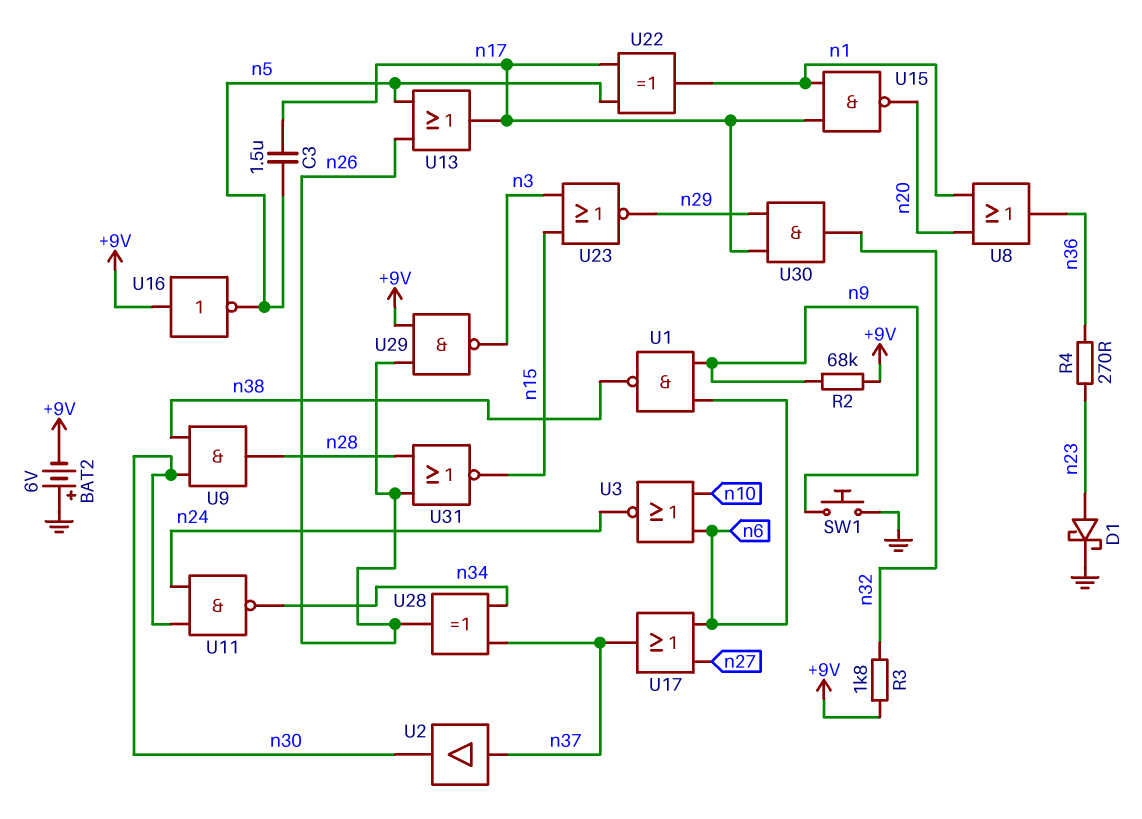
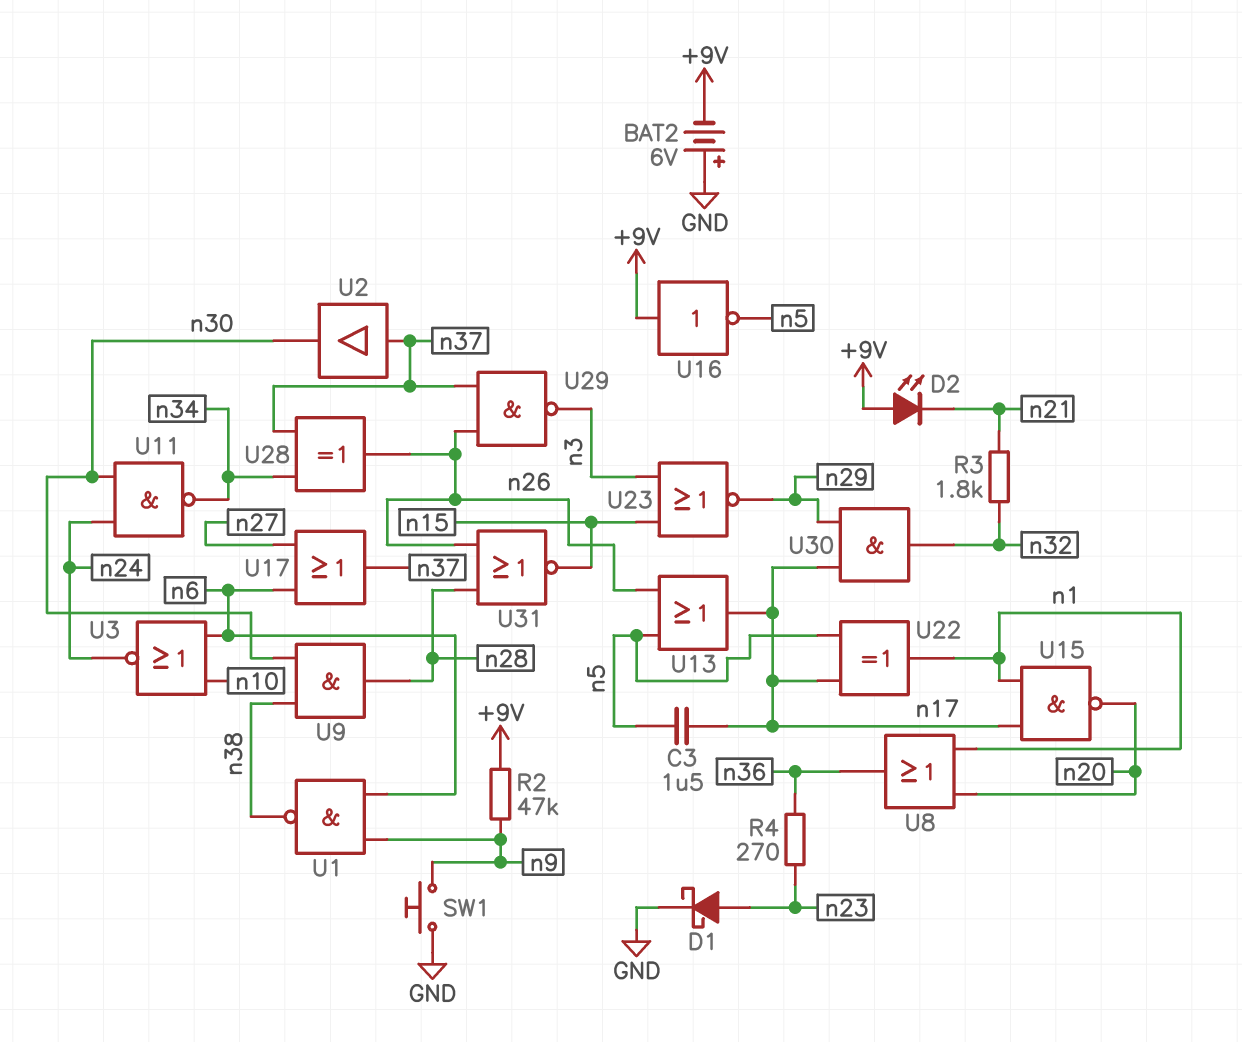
D2: none -> LED (A +9V, K n21)
R2: 68k (+9V, n9) -> 47k (+9V, n9)
R3: 1.8k (+9V, n32) -> 1.8k (n21, n32)
U29: NAND (in +9V, in n26, out n3) -> NAND (in n26, in n37, out n3)

